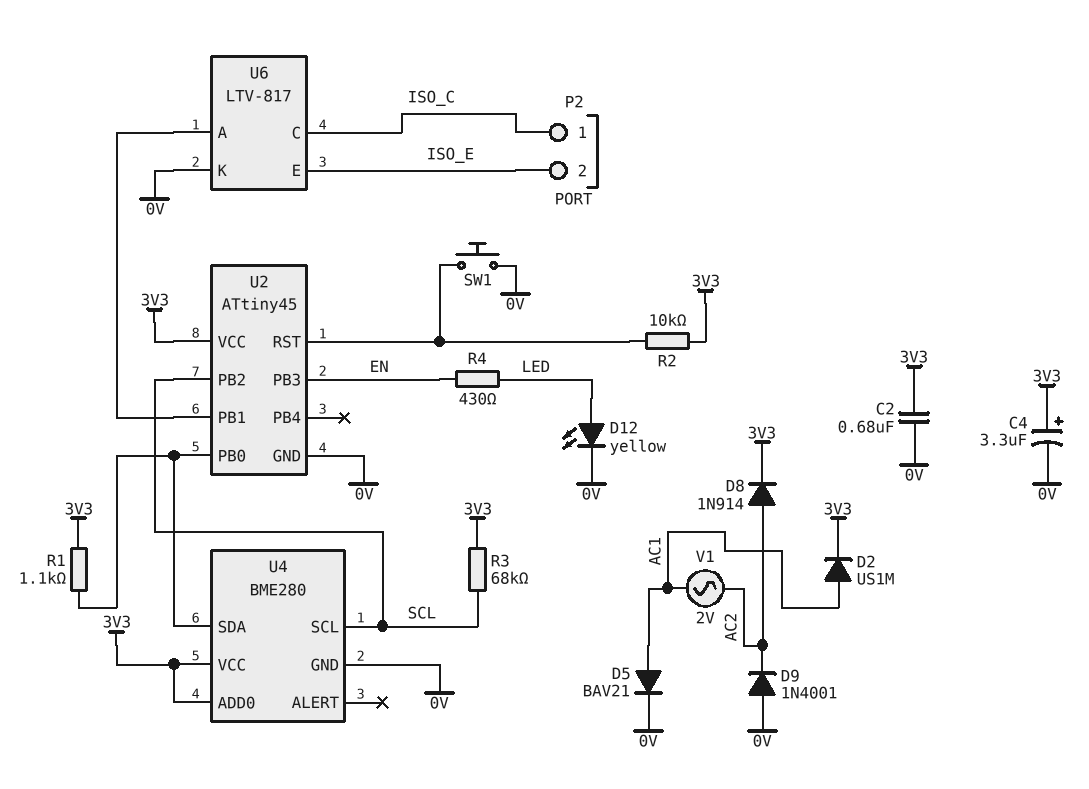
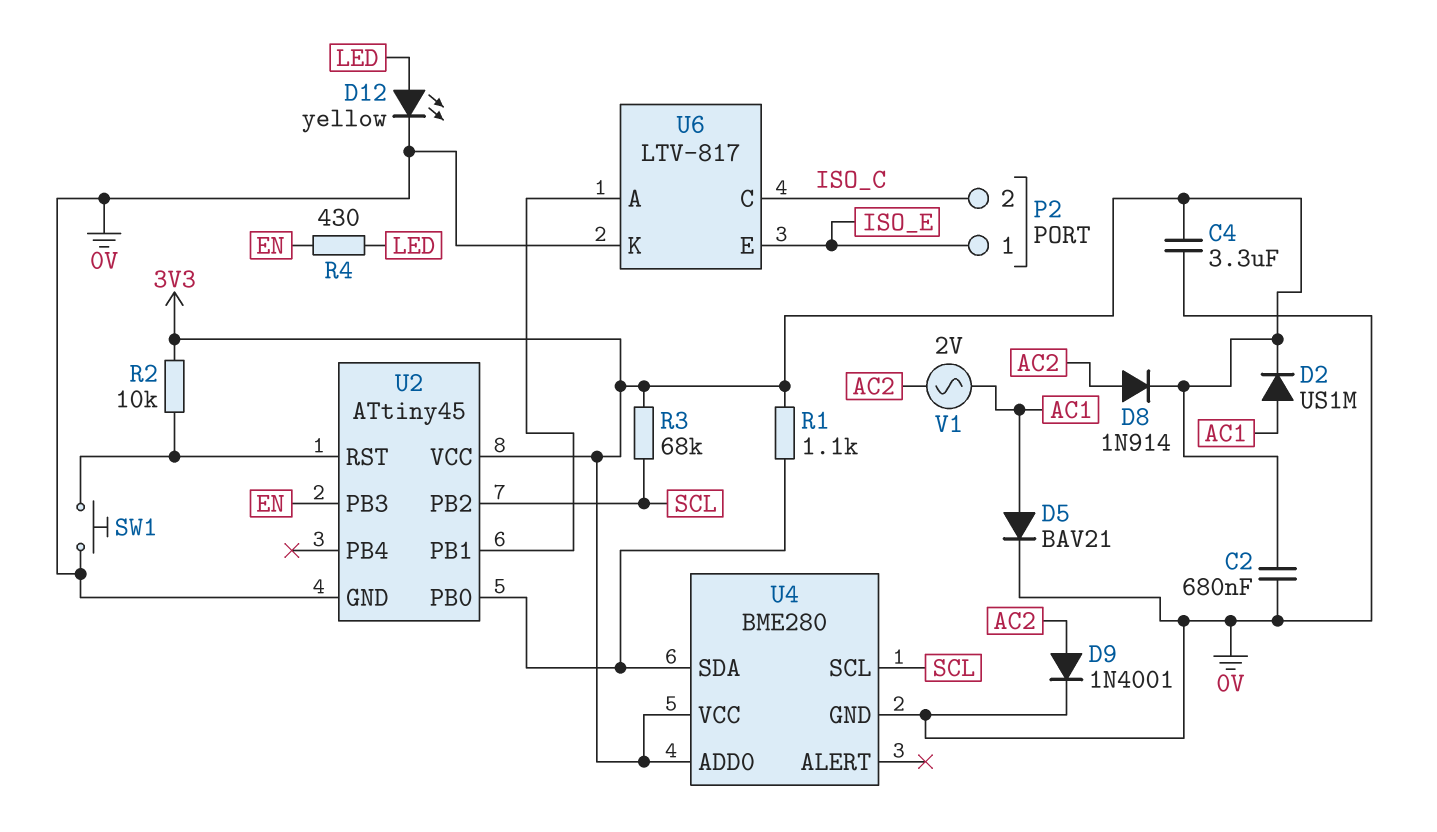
C4: 3.3uF (plus 3V3, minus 0V) -> 3.3uF (0V, 3V3)
D9: diode 1N4001 (A 0V, K AC2) -> diode 1N4001 (A AC2, K 0V)
P2 pin 1: ISO_C -> ISO_E
P2 pin 2: ISO_E -> ISO_C

